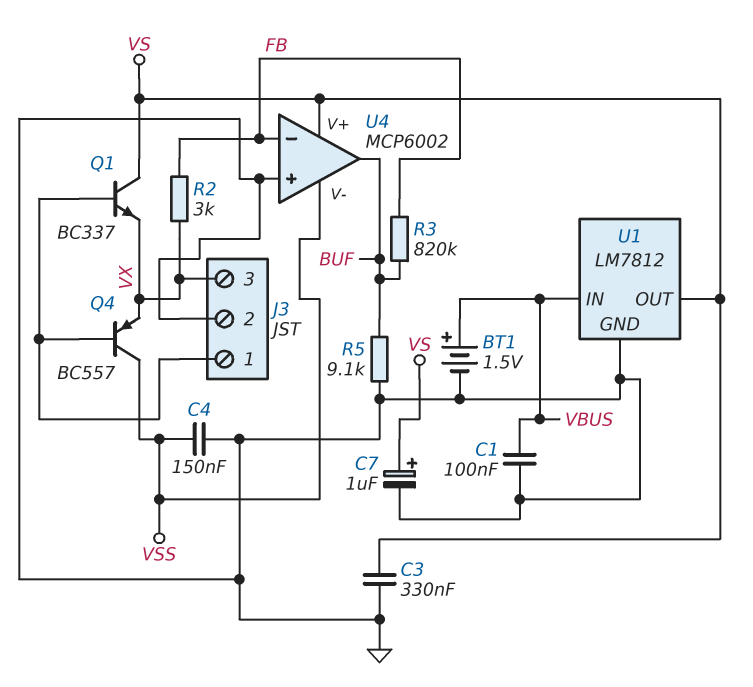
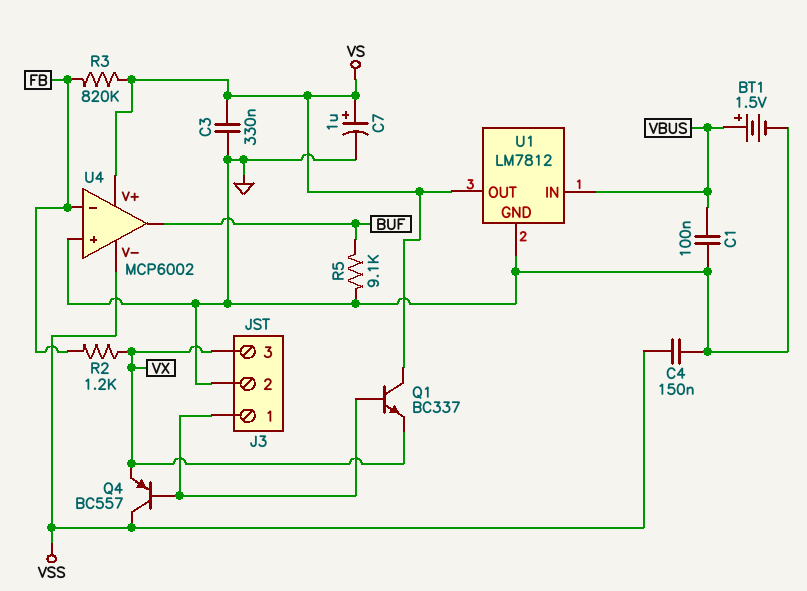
R2: 3k (FB, VX) -> 1.2k (FB, VX)
R3: 820k (BUF, FB) -> 820k (FB, VS)

